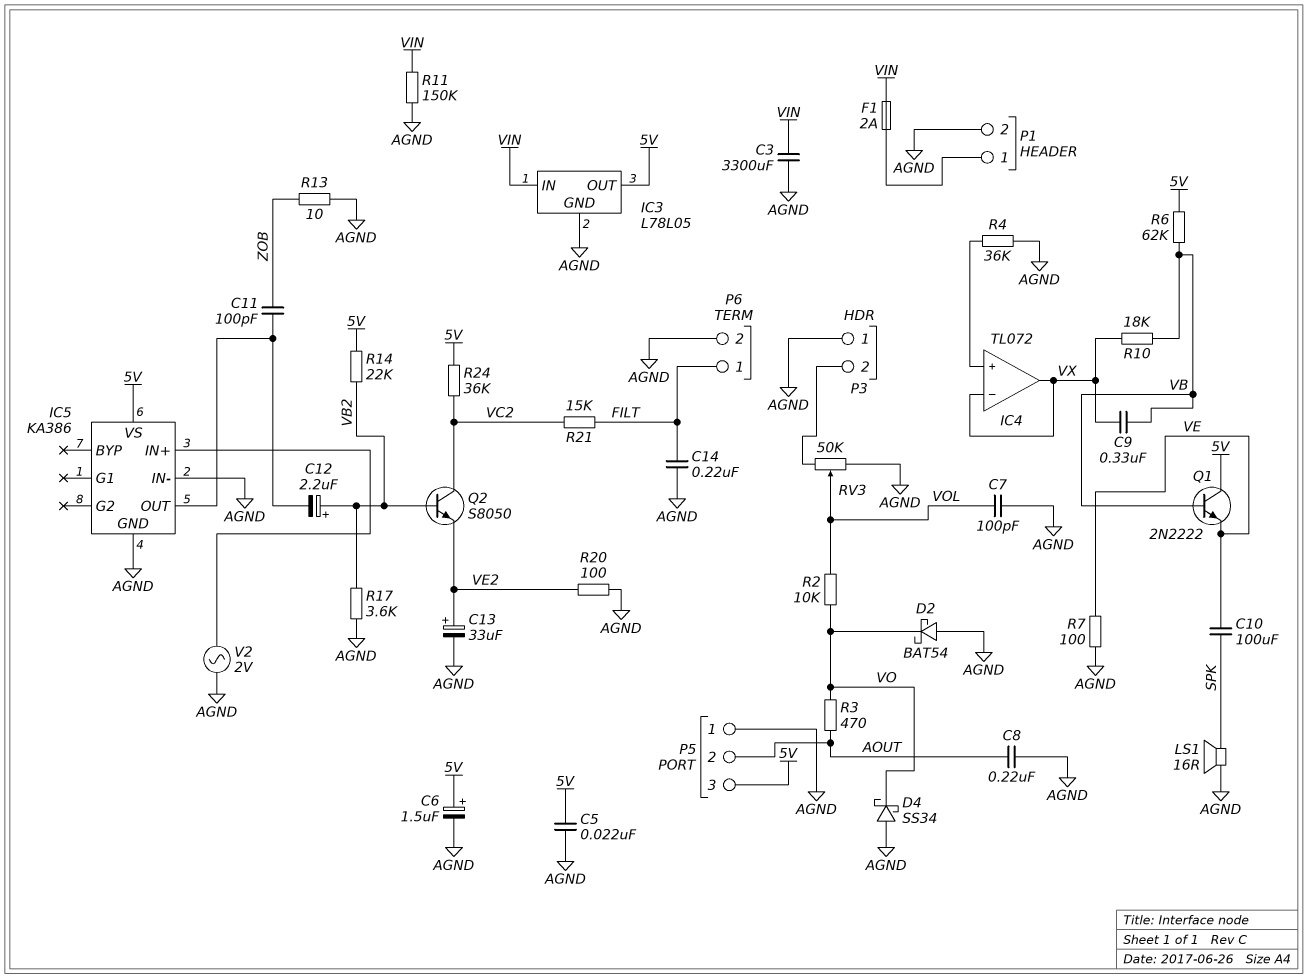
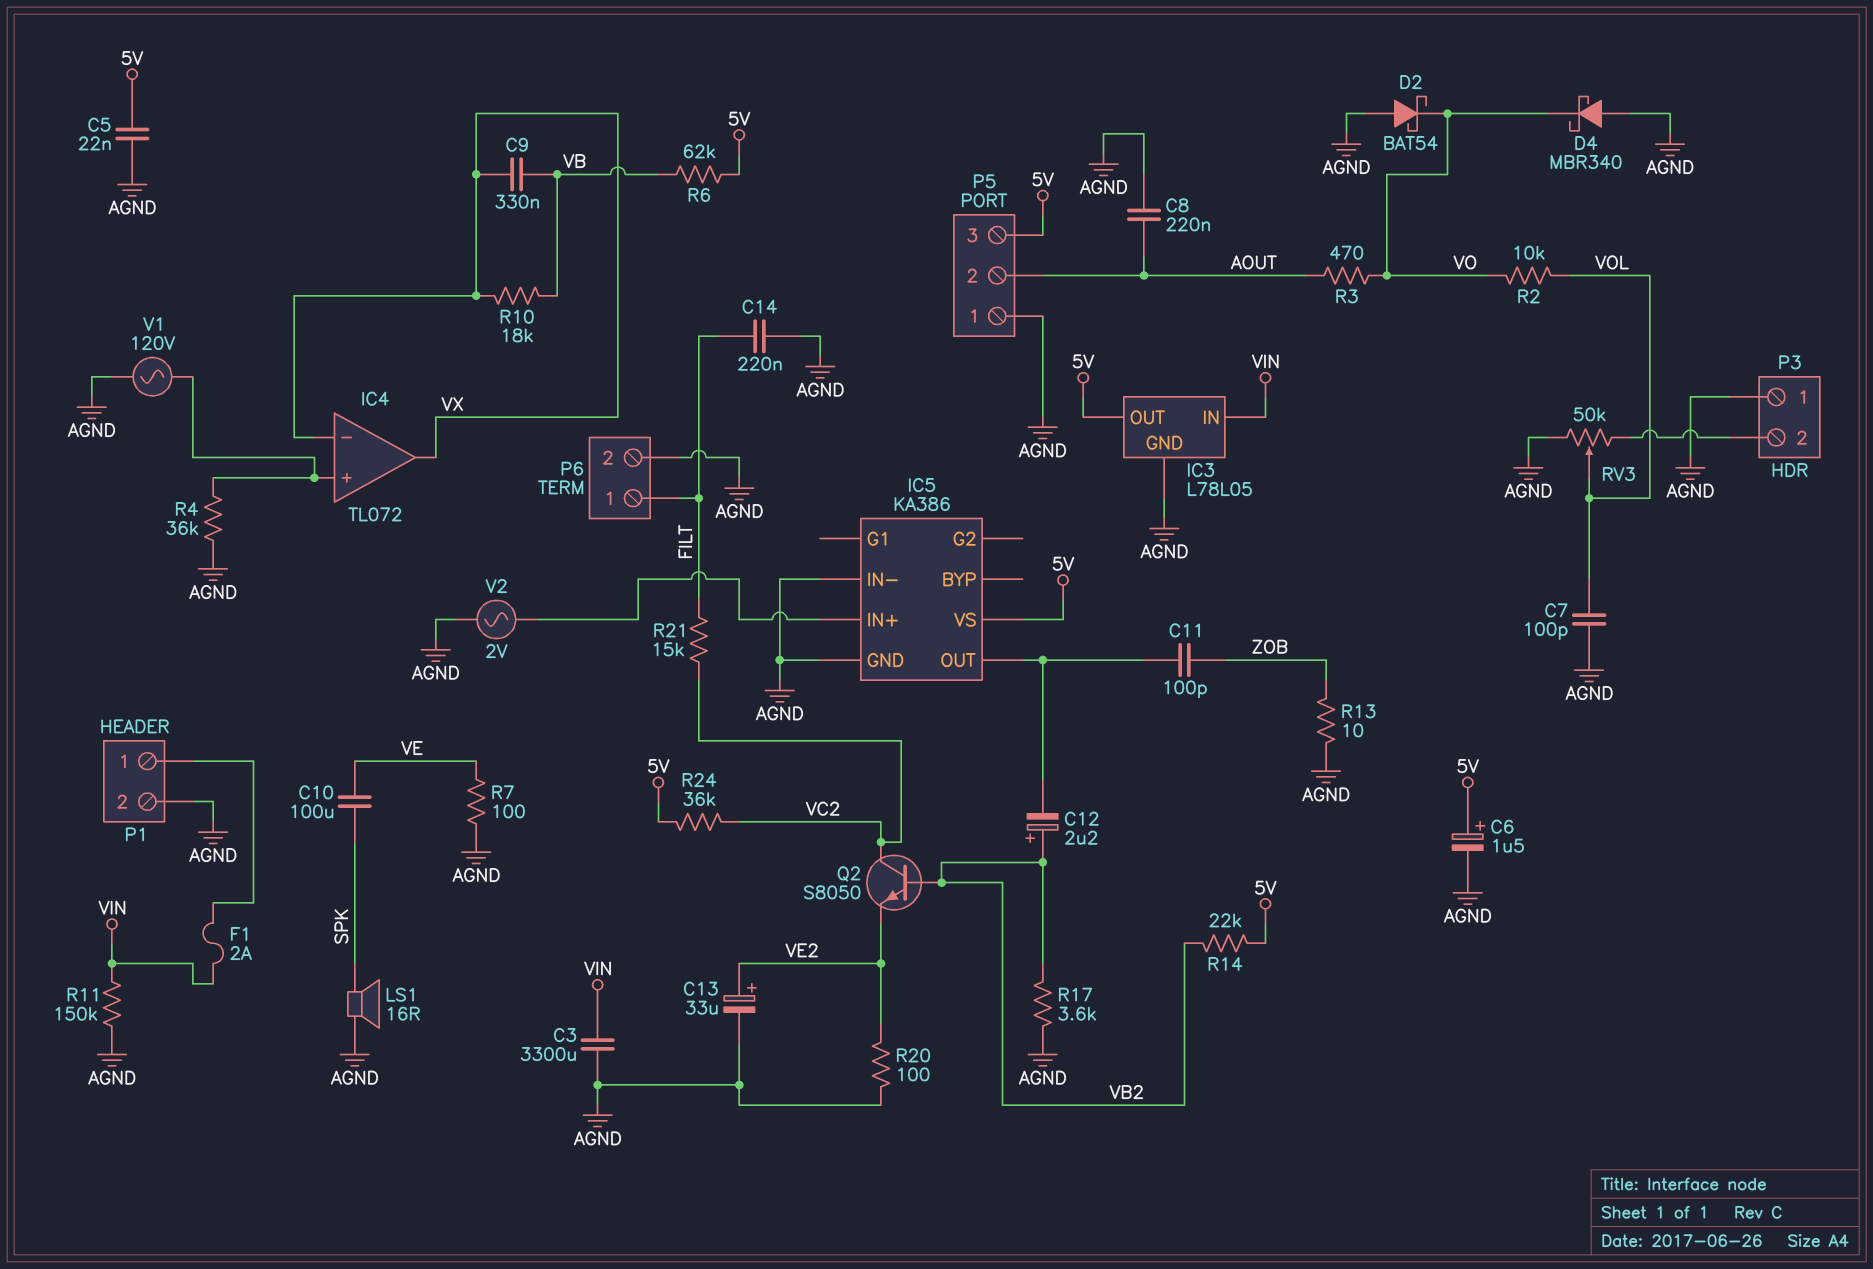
D4: schottky SS34 (A AGND, K VO) -> schottky MBR340 (A AGND, K VO)
Q1: NPN 2N2222 (B VB, C 5V, E VE) -> none
V1: none -> AC 120V (AGND, IC4/in+)

